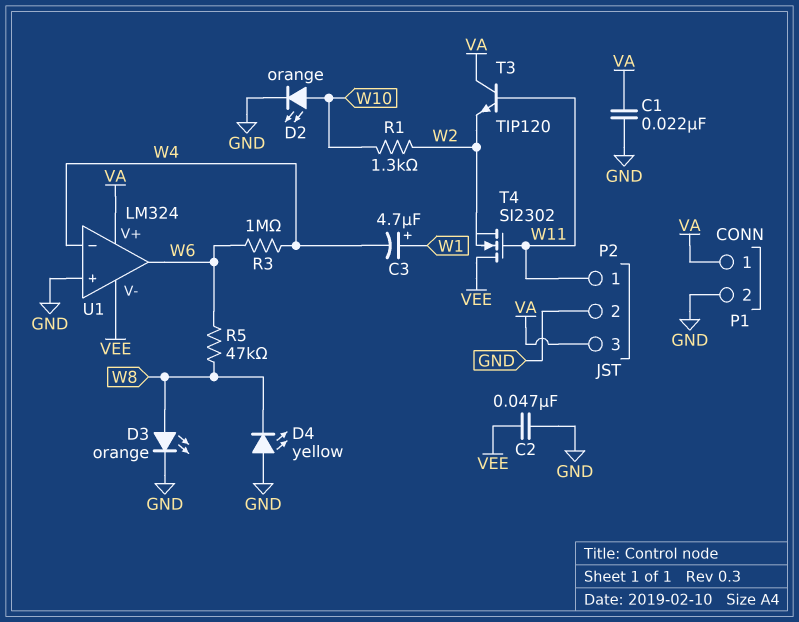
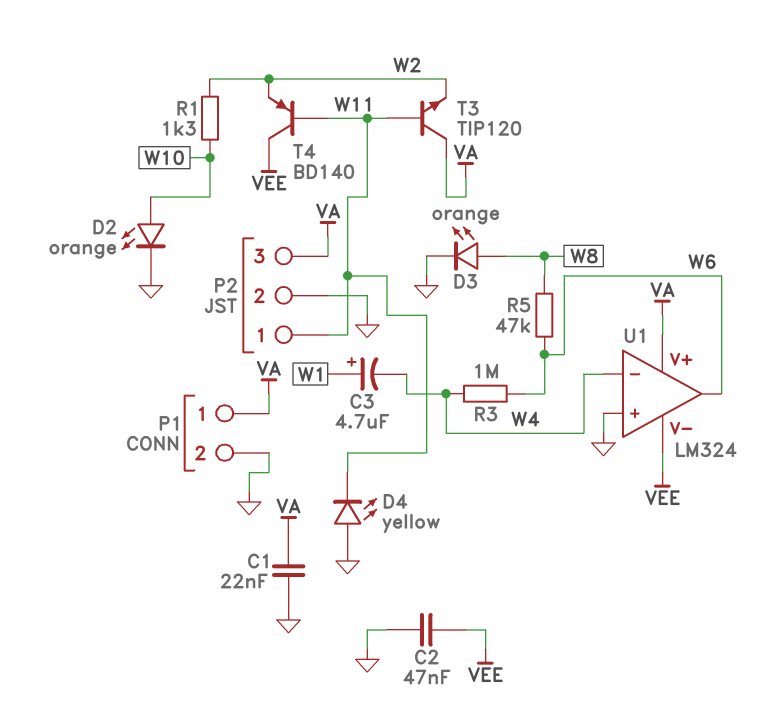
D4: LED yellow (A GND, K W8) -> LED yellow (A GND, K W11)
T4: NMOS SI2302 (G W11, D VEE, S W2) -> PNP BD140 (B W11, C VEE, E W2)

